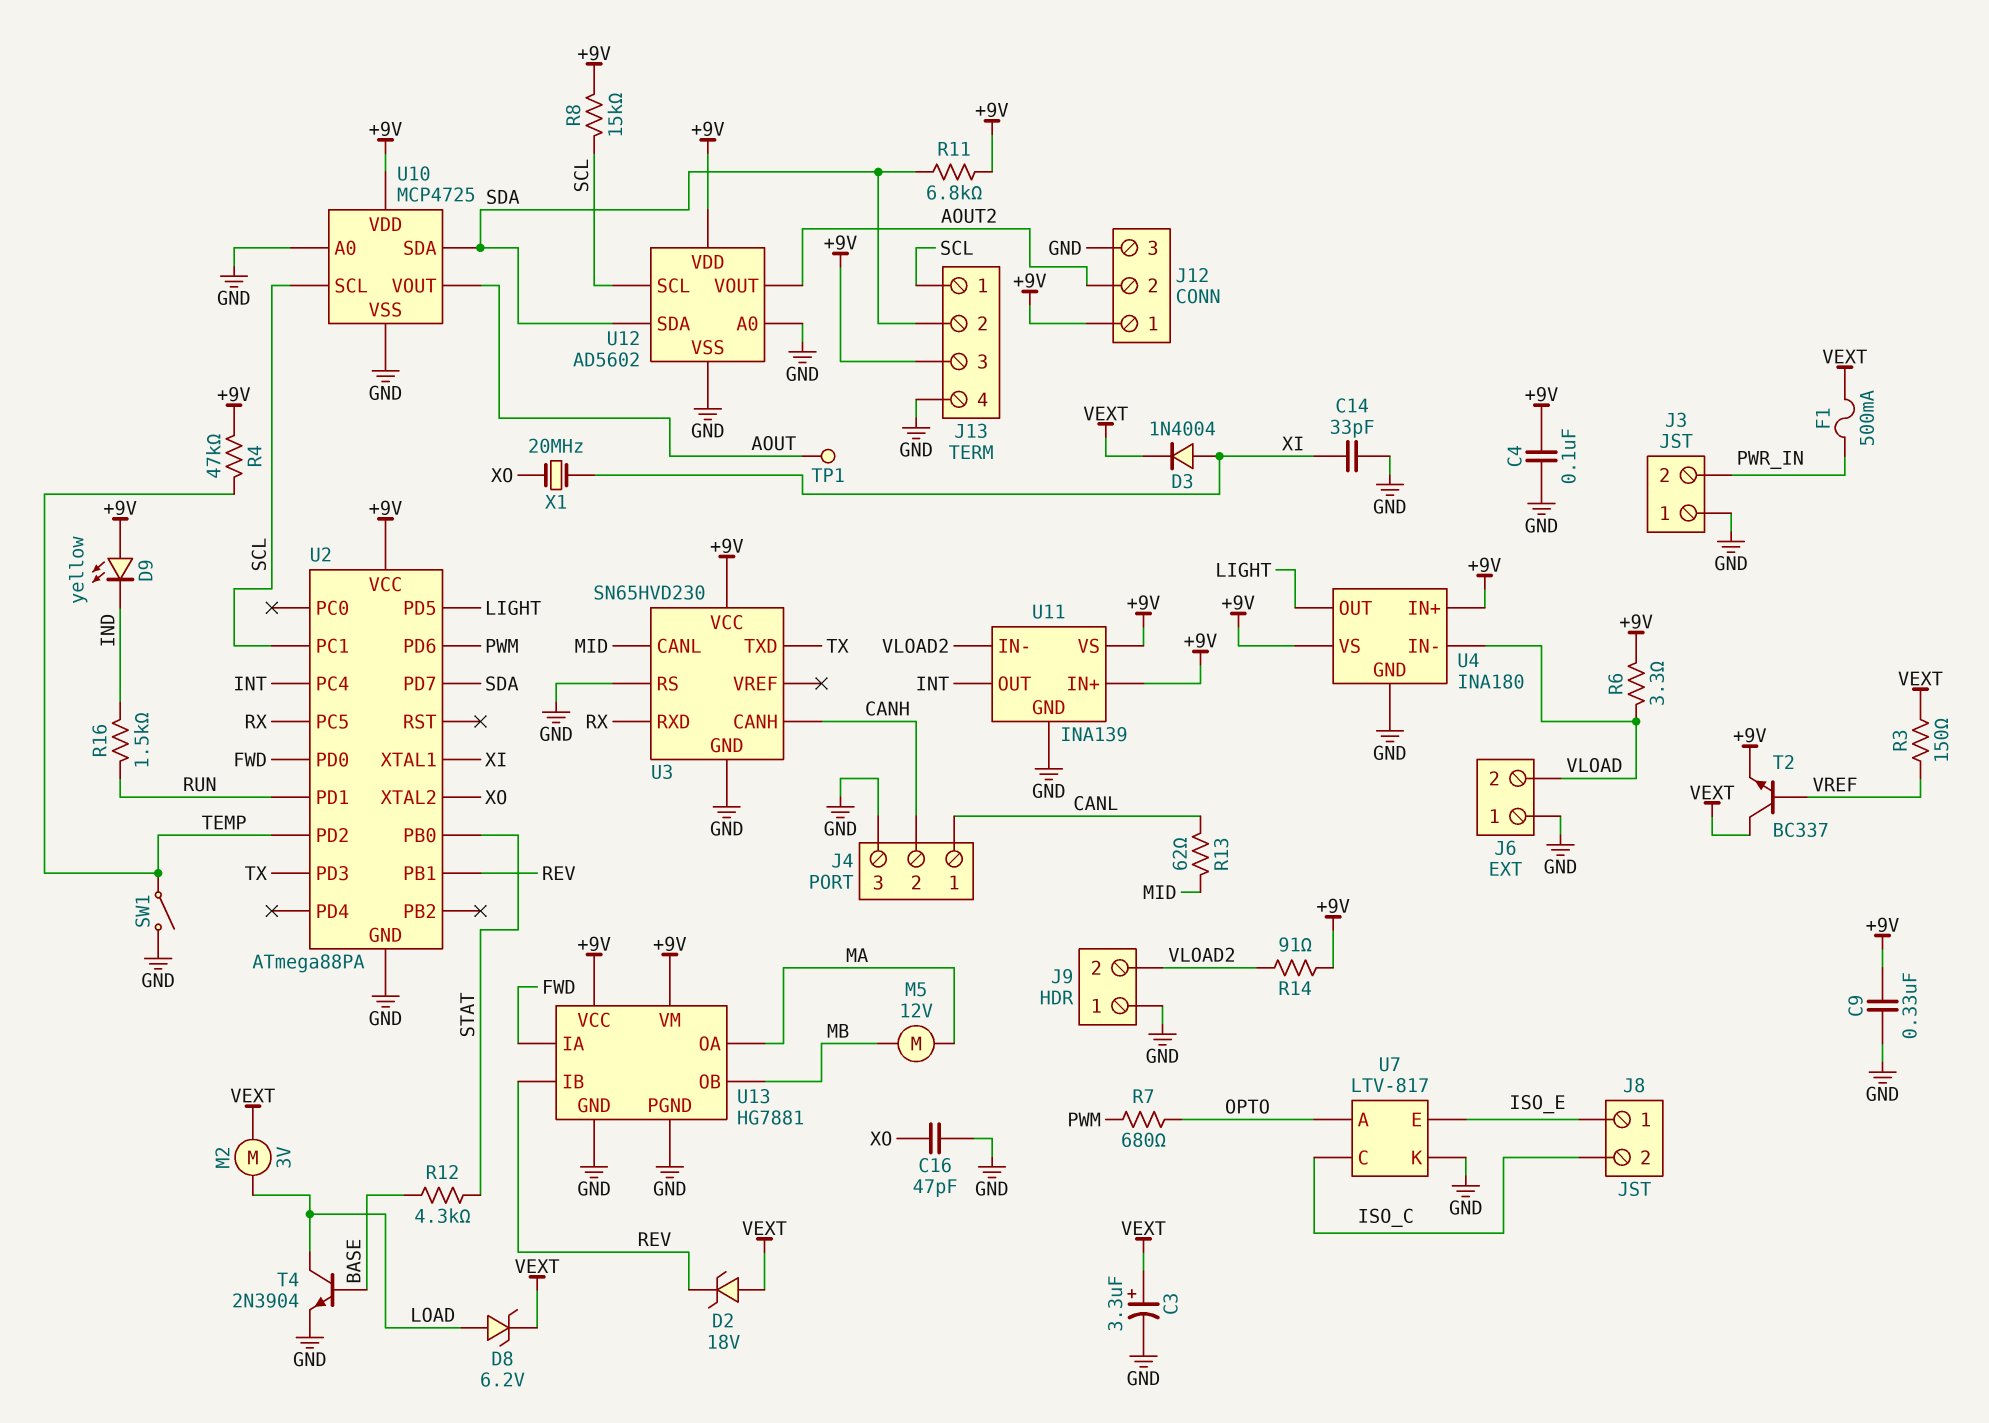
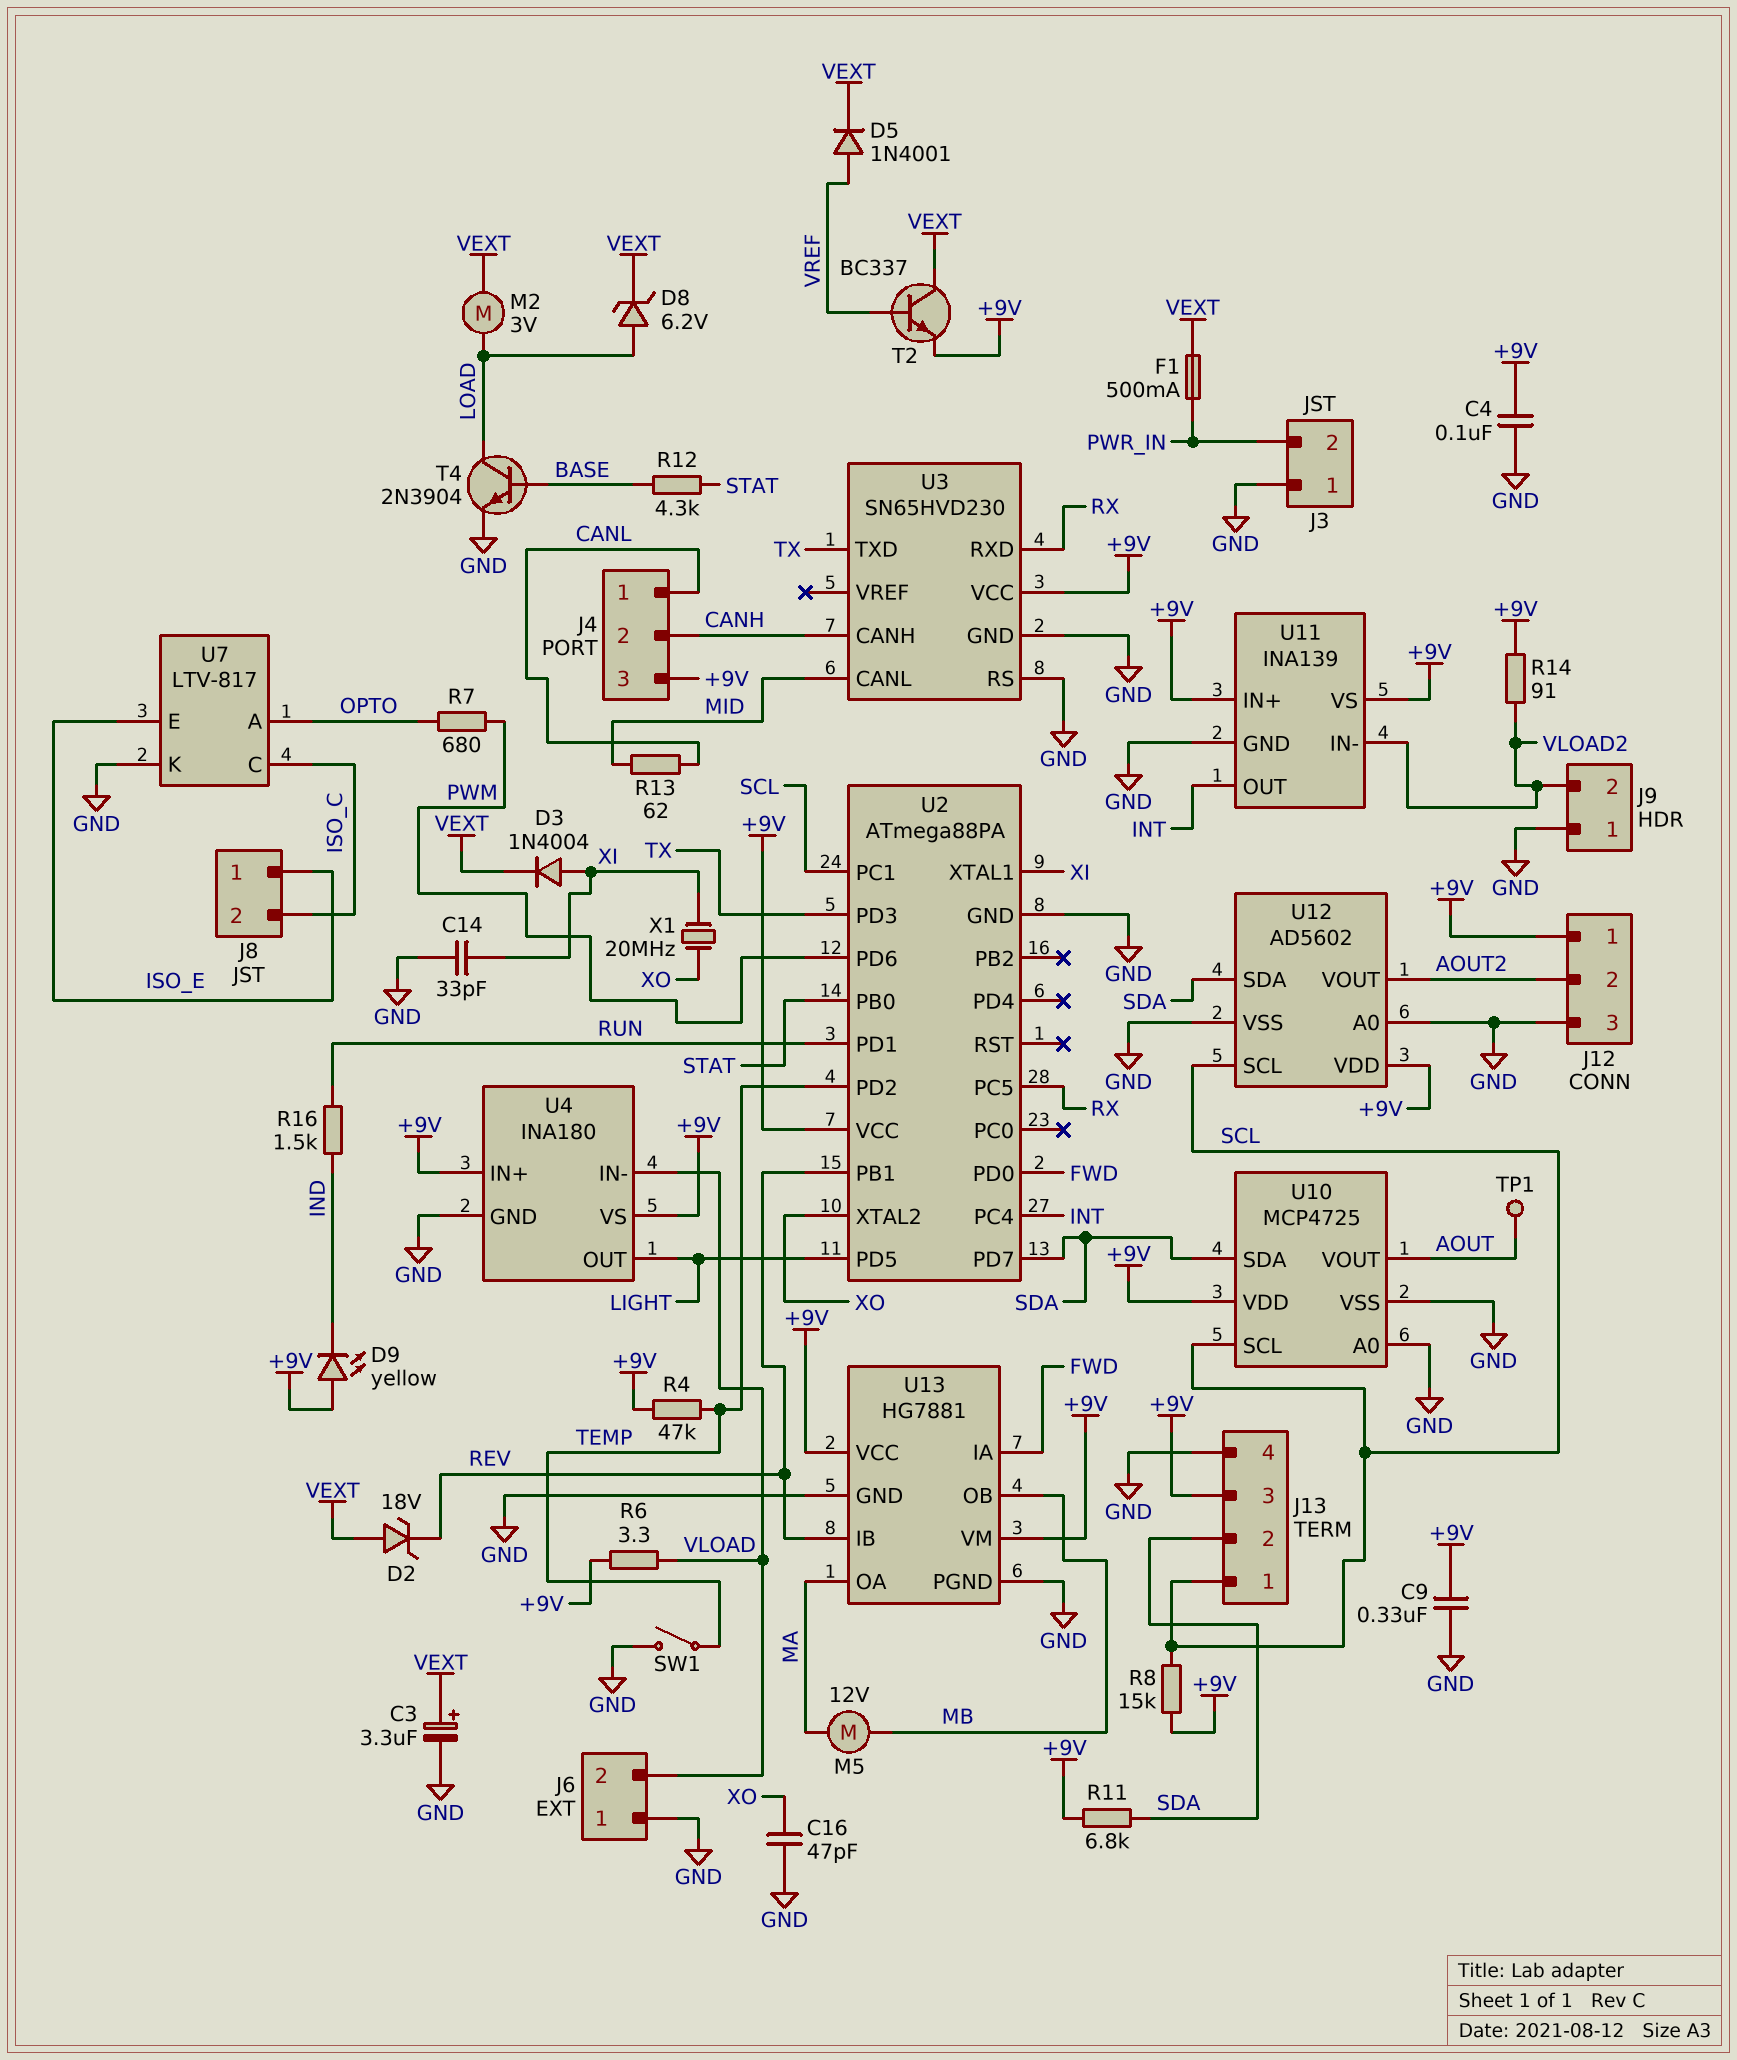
D5: none -> diode 1N4001 (A VREF, K VEXT)
J4 pin 3: GND -> +9V
R3: 150 (VEXT, VREF) -> none

